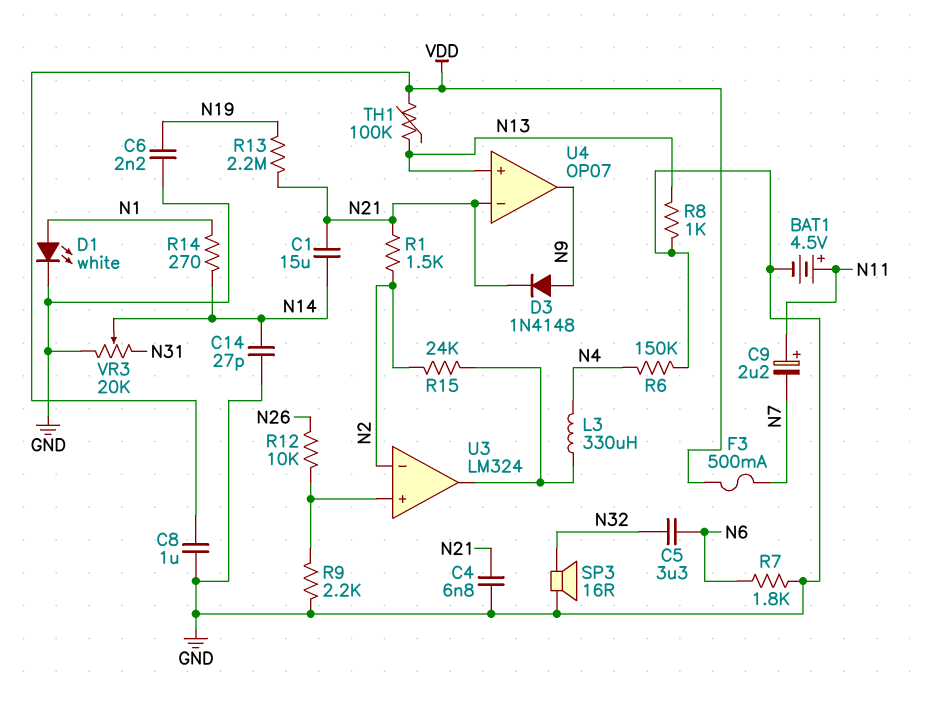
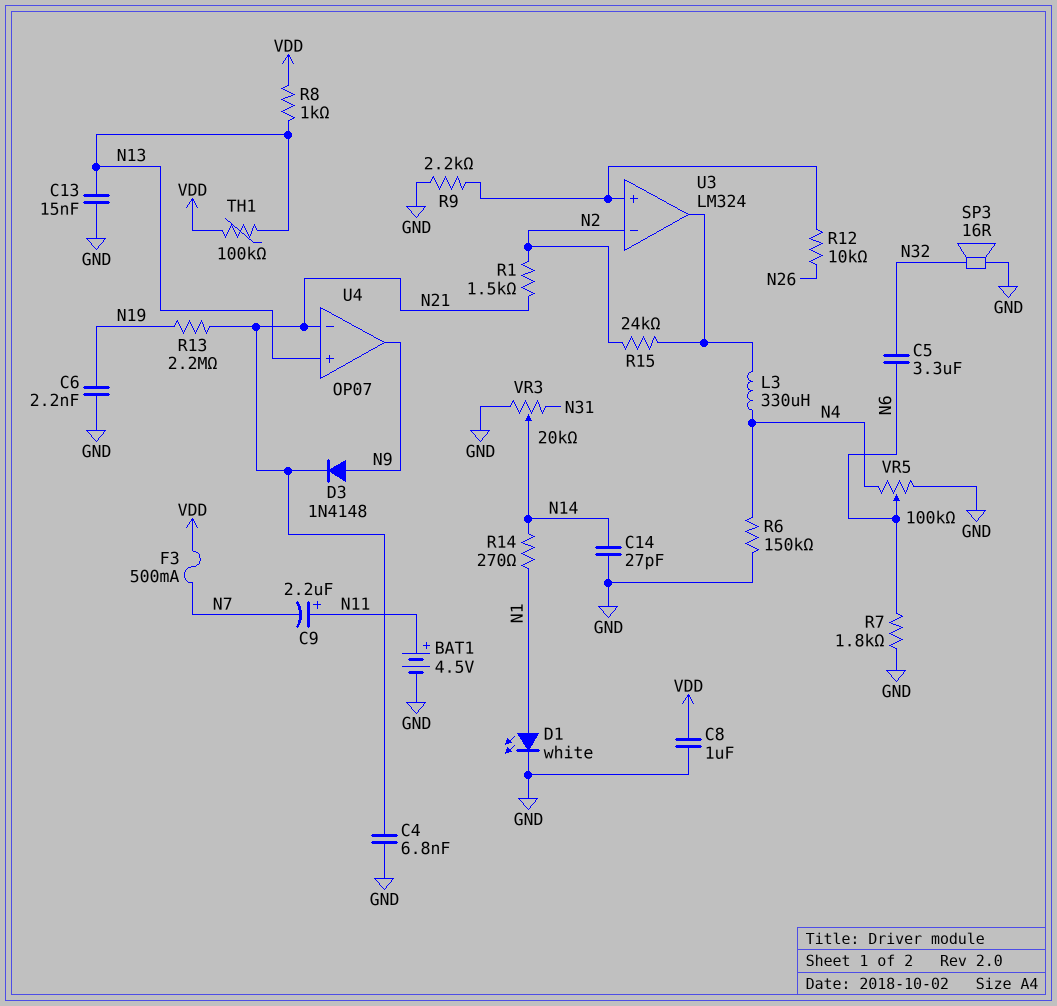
C1: 15uF (N14, N21) -> none
C13: none -> 15nF (GND, N13)
R8: 1k (GND, N13) -> 1k (N13, VDD)
VR5: none -> 100k (GND, N4, wiper N6)

